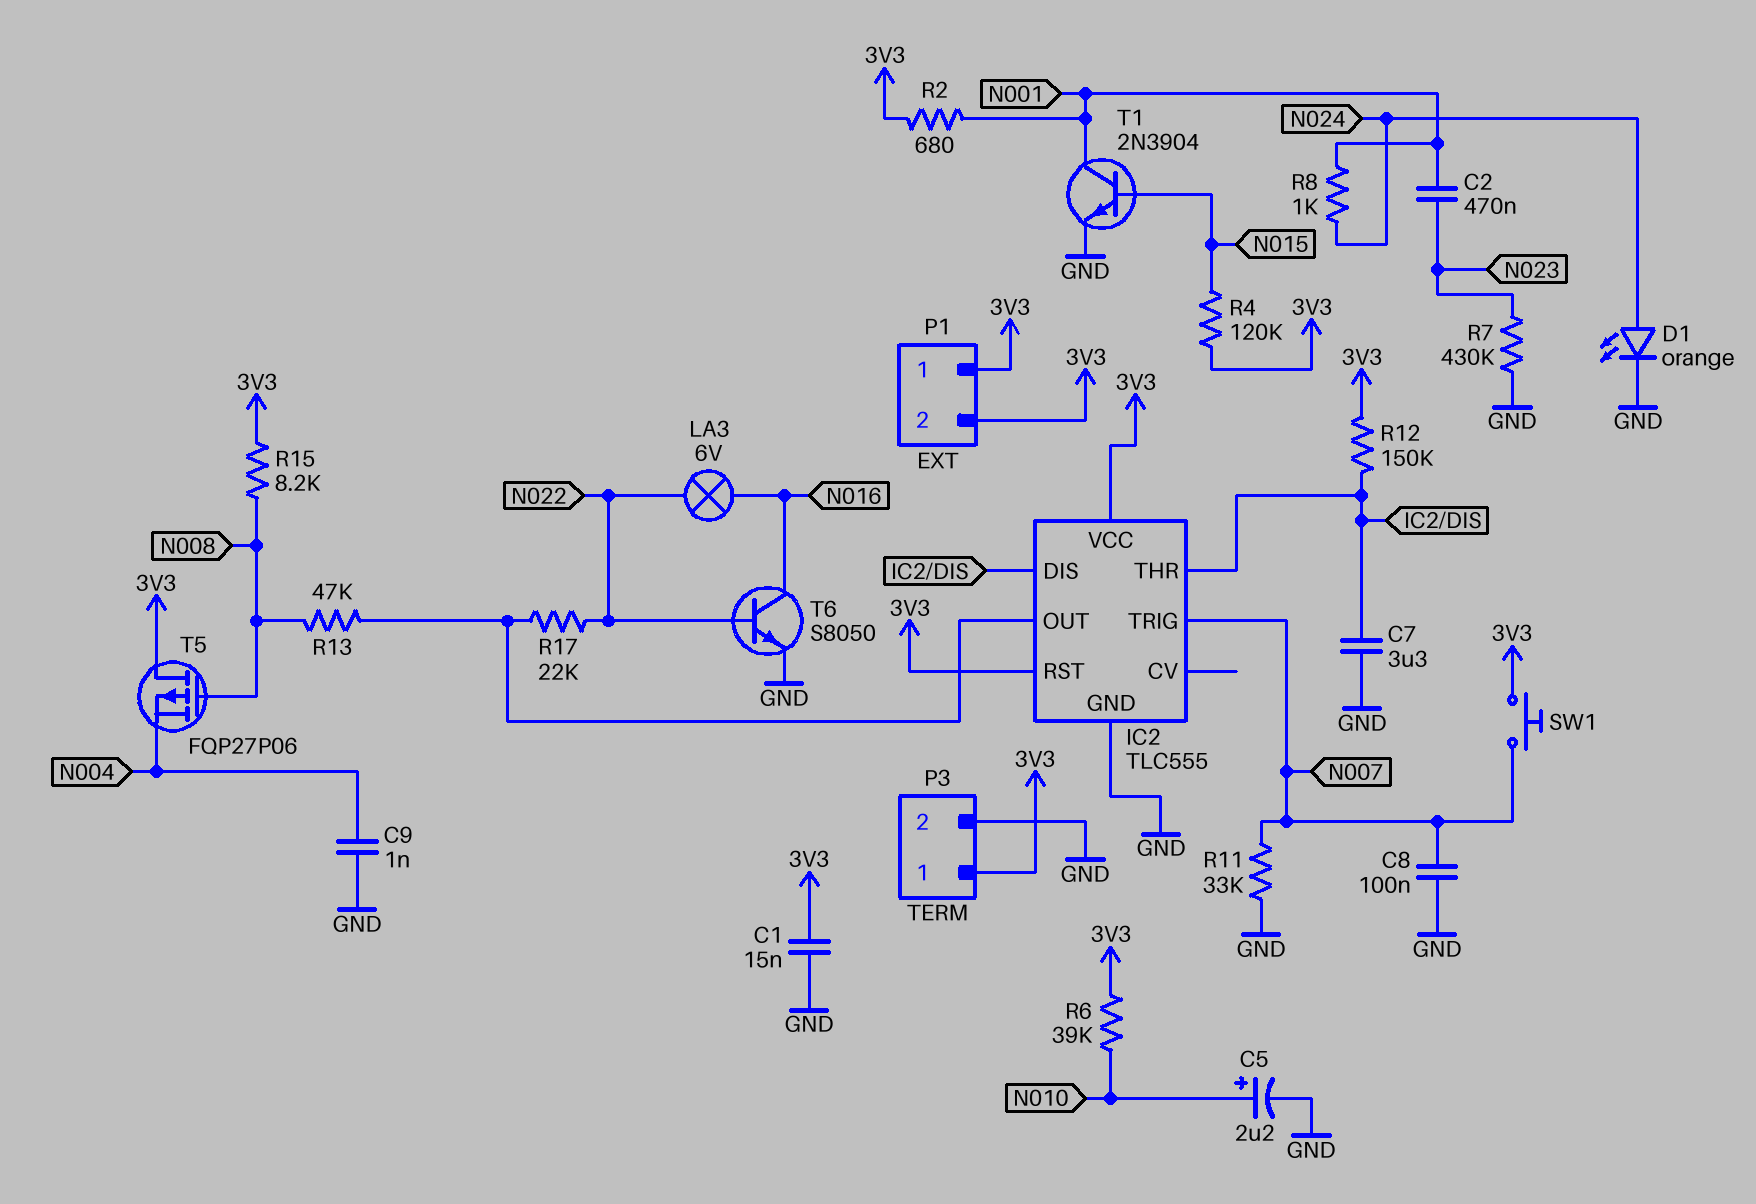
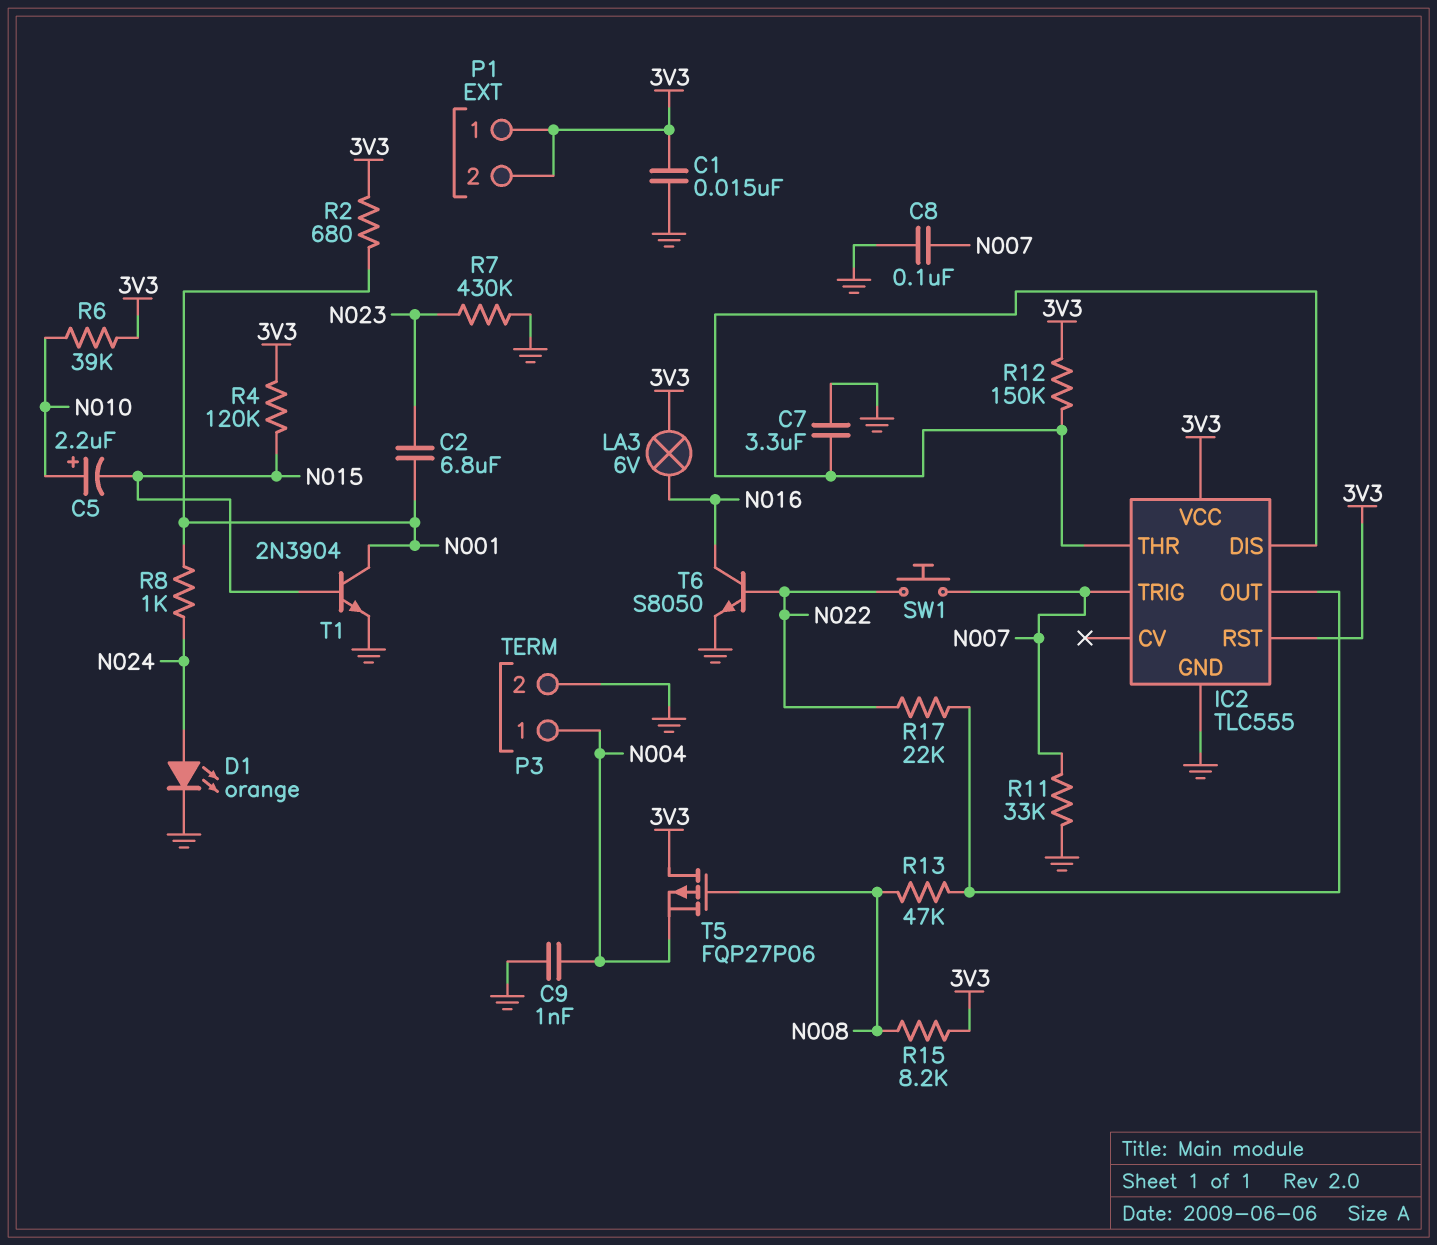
C2: 470nF (N001, N023) -> 6.8uF (N001, N023)
C5: 2.2uF (plus N010, minus GND) -> 2.2uF (plus N010, minus N015)
LA3: lamp 6V (N016, N022) -> lamp 6V (3V3, N016)
P3 pin 1: 3V3 -> N004
SW1: button (3V3, N007) -> button (N007, N022)

